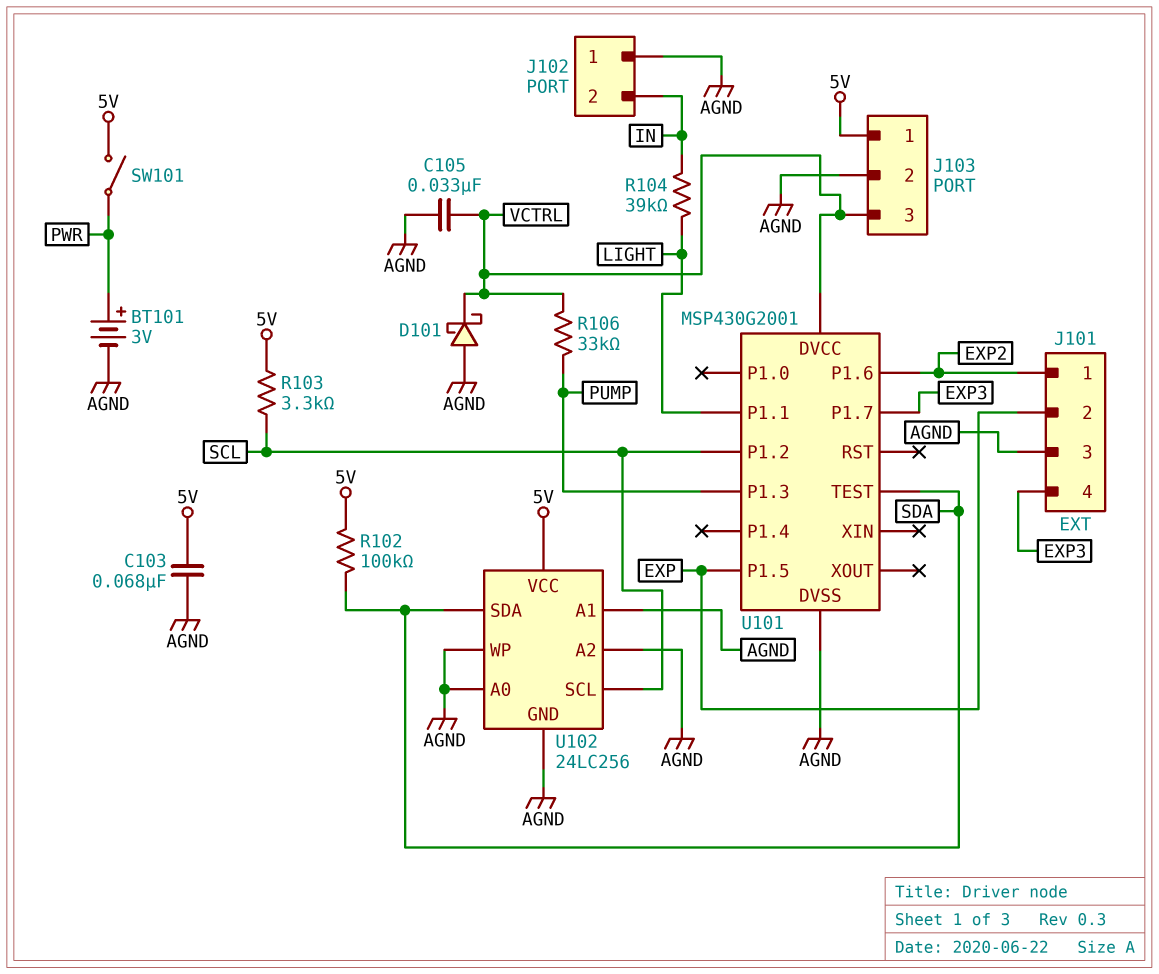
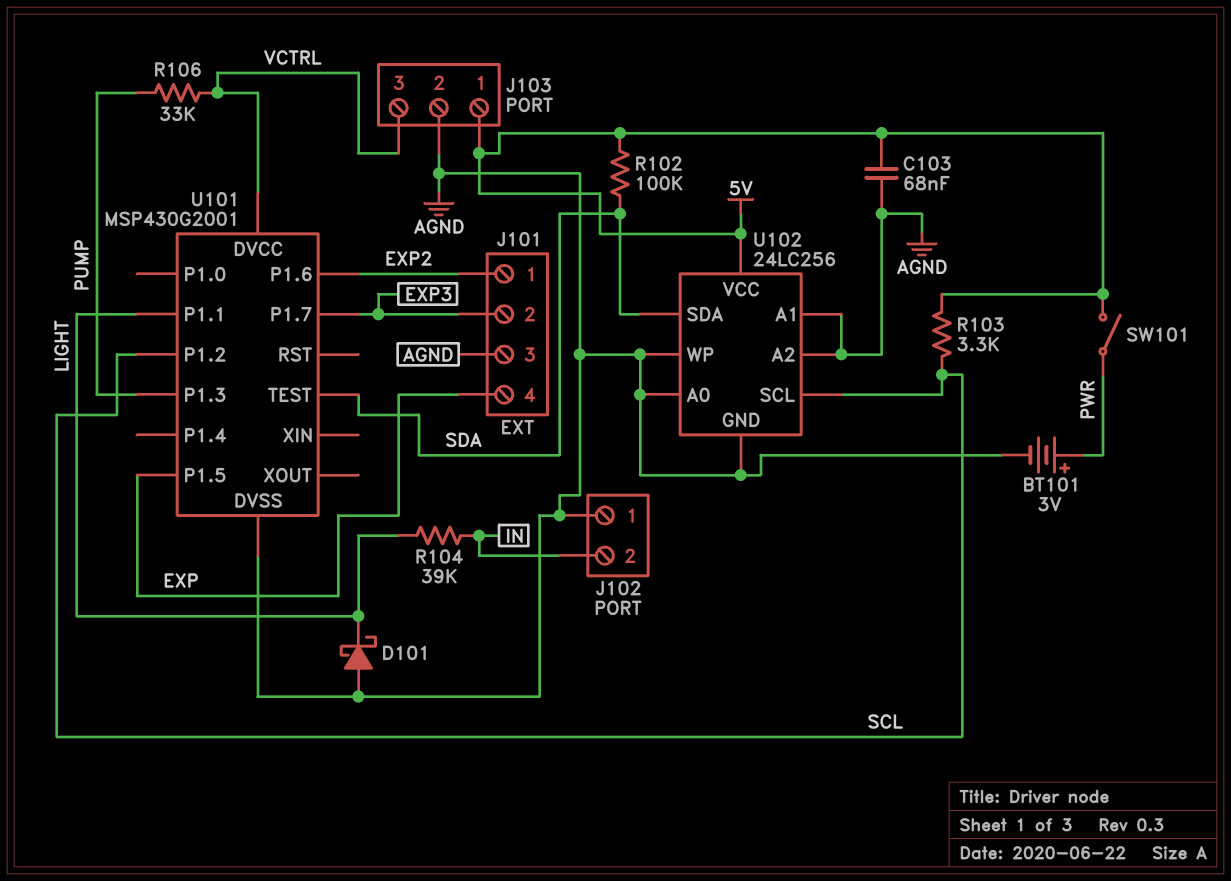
C105: 33nF (AGND, VCTRL) -> none
D101: schottky (A AGND, K VCTRL) -> schottky (A AGND, K LIGHT)
J101 pin 2: EXP -> EXP3
J101 pin 4: EXP3 -> EXP

